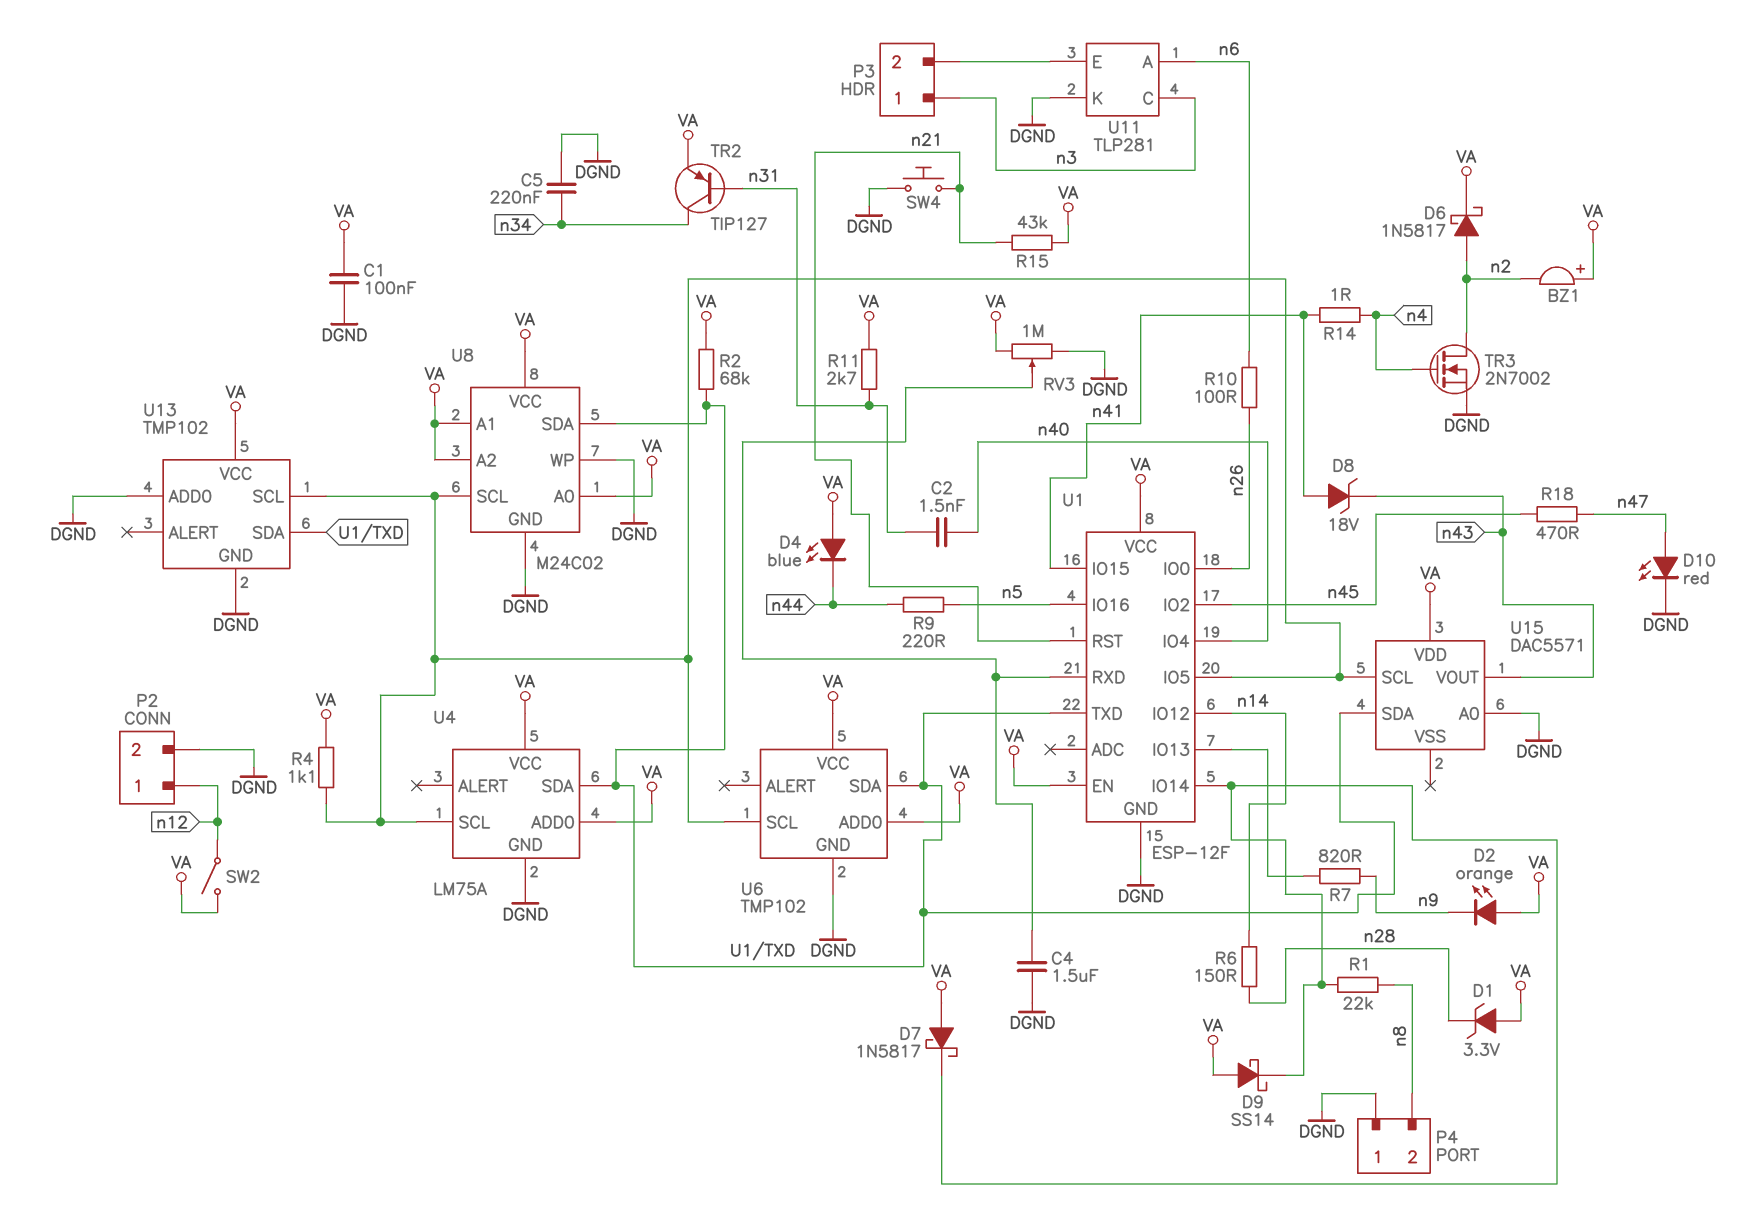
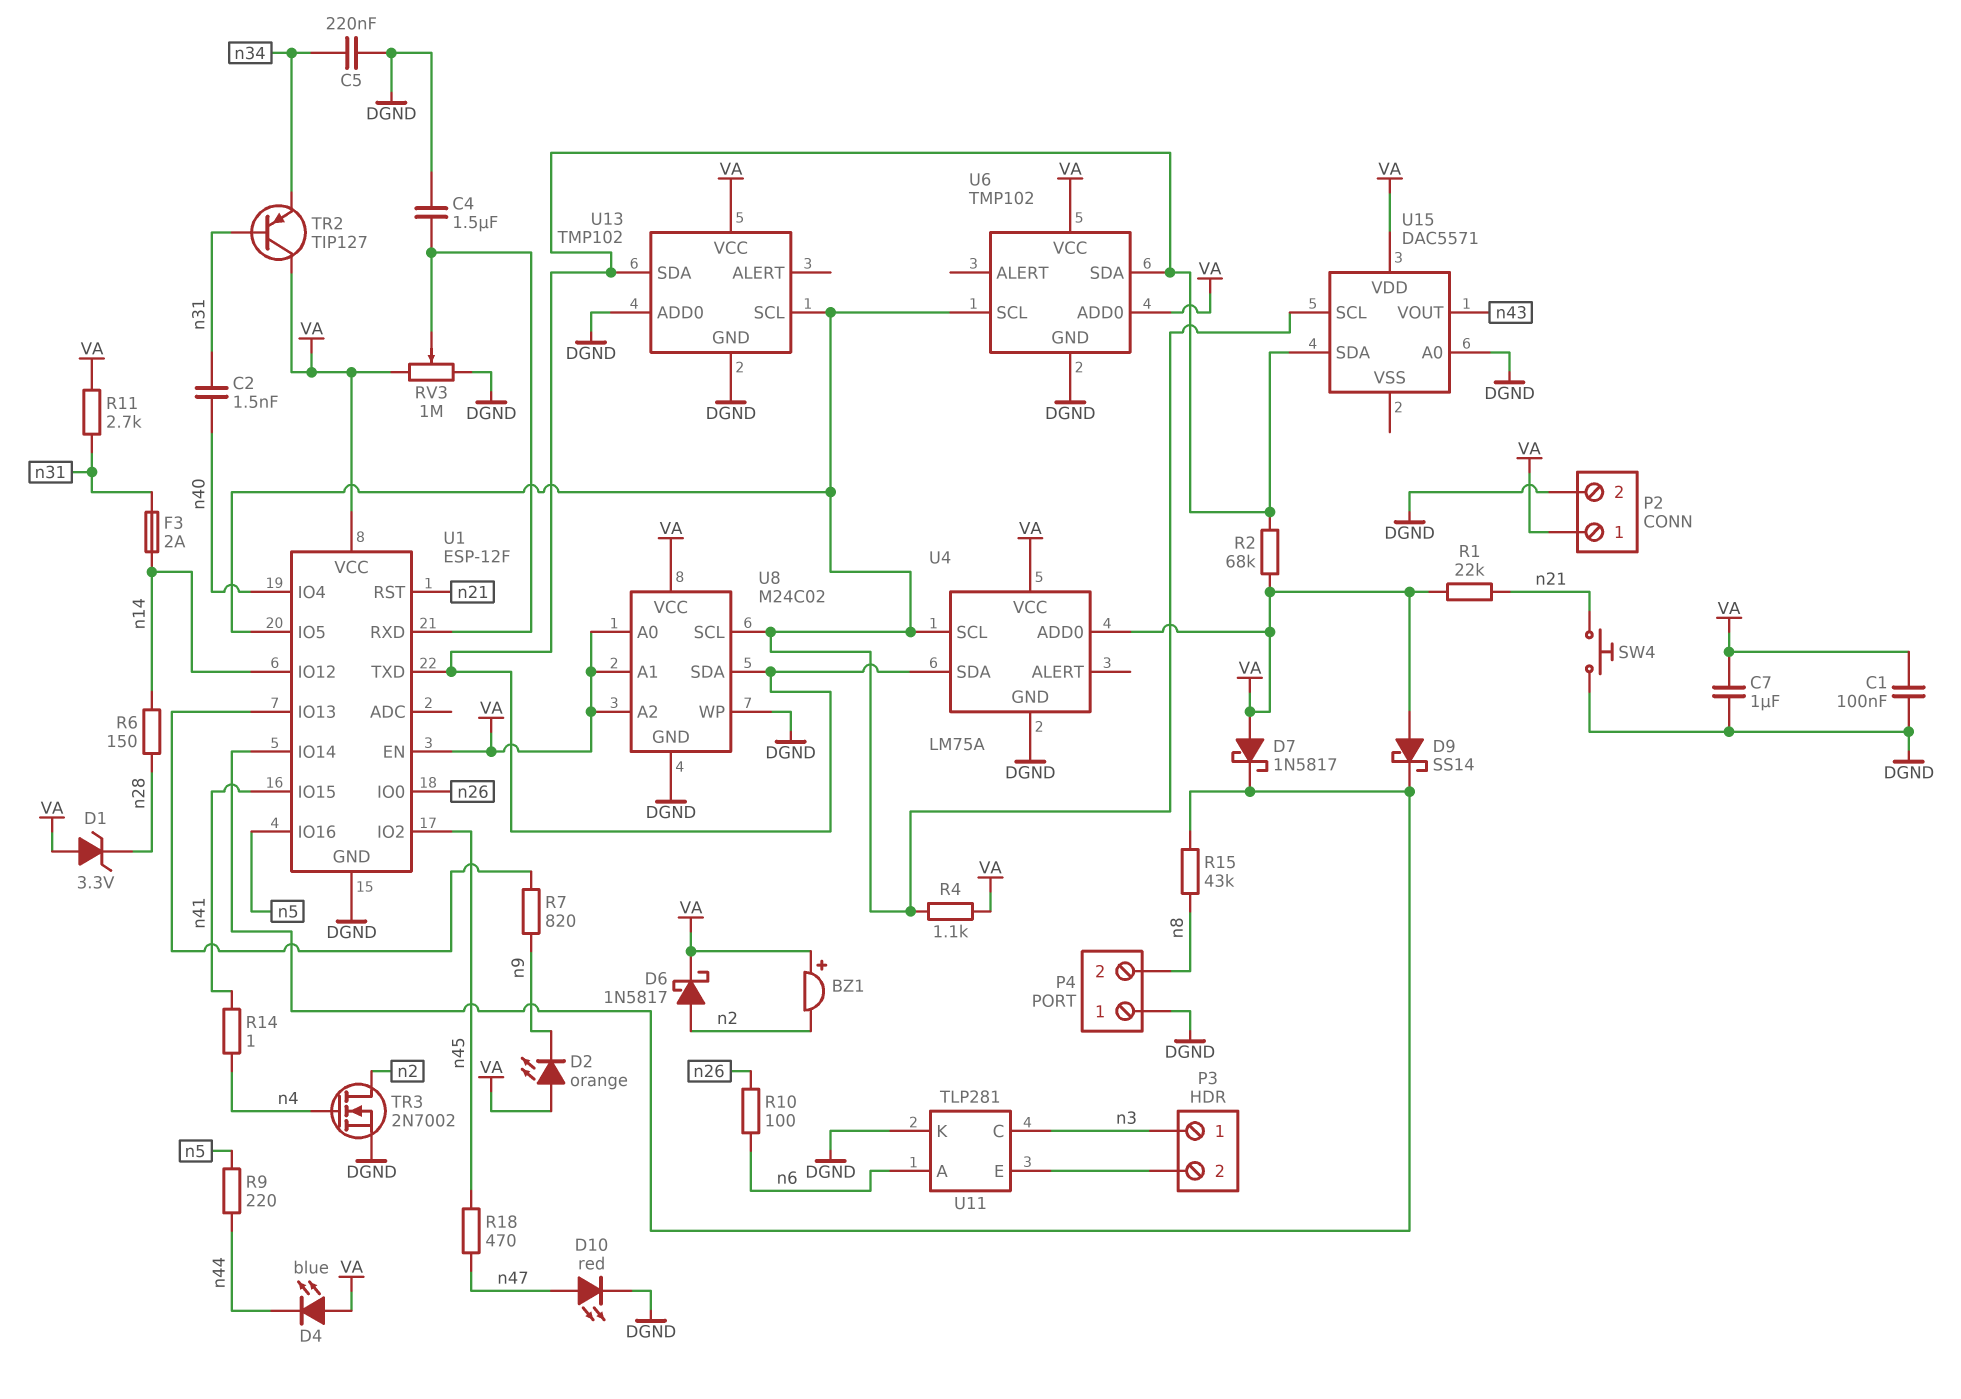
C7: none -> 1uF (DGND, VA)
D8: zener 18V (A n41, K n43) -> none
F3: none -> 2A (n14, n31)
P2 pin 1: n12 -> VA
R1: 22k (U1/IO14, n8) -> 22k (VA, n21)
R15: 43k (VA, n21) -> 43k (U1/IO14, n8)
SW2: switch (VA, n12) -> none
TR2: PNP TIP127 (B n31, C n34, E VA) -> PNP TIP127 (B n31, C VA, E n34)

